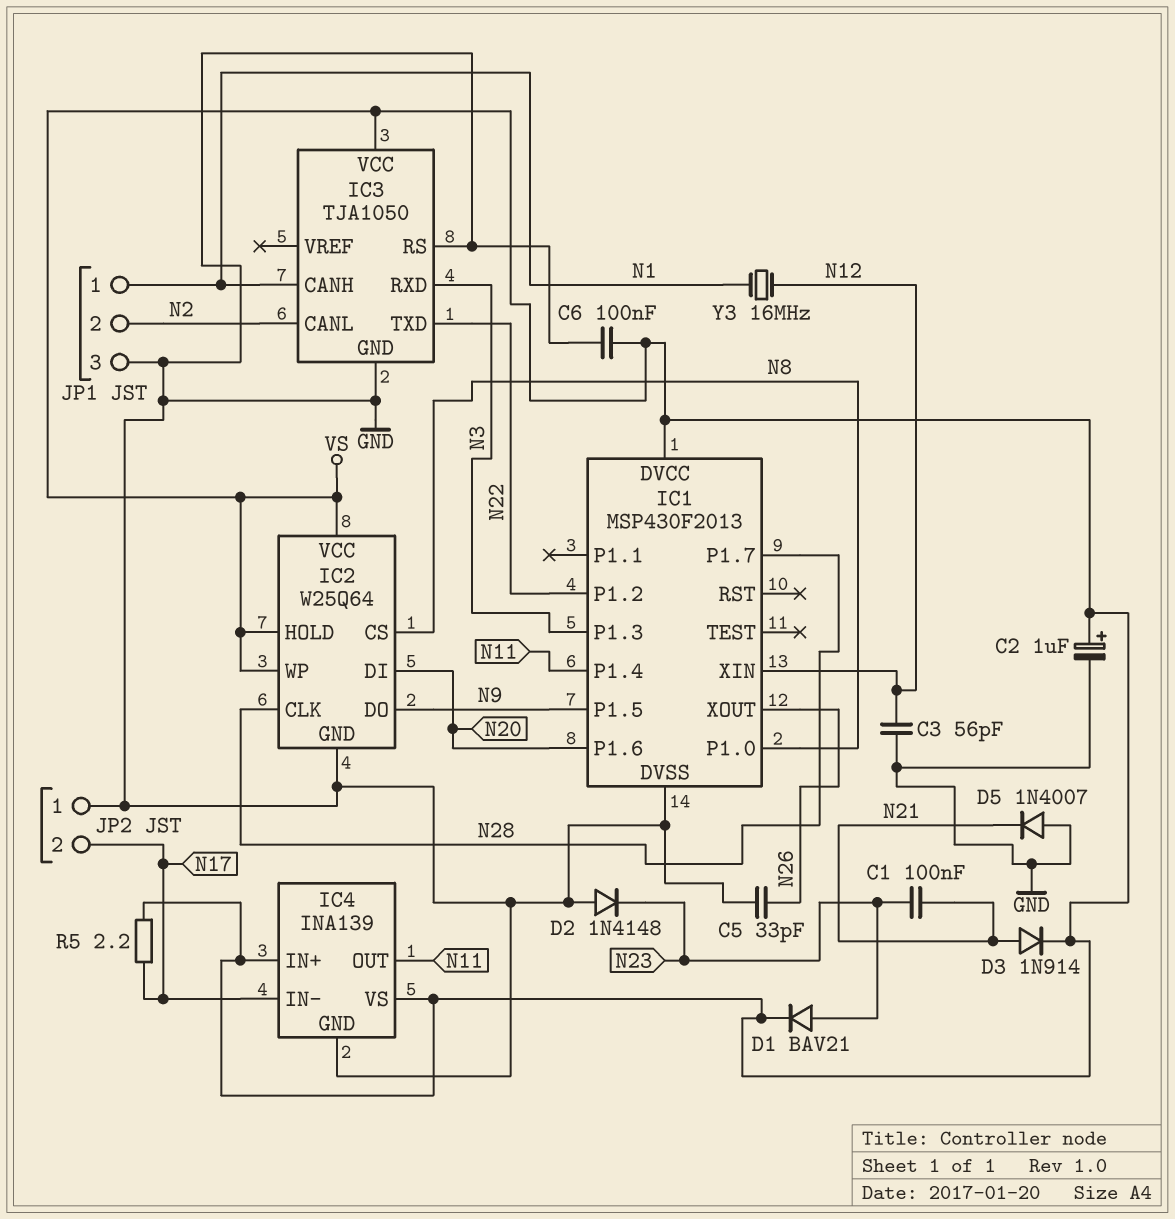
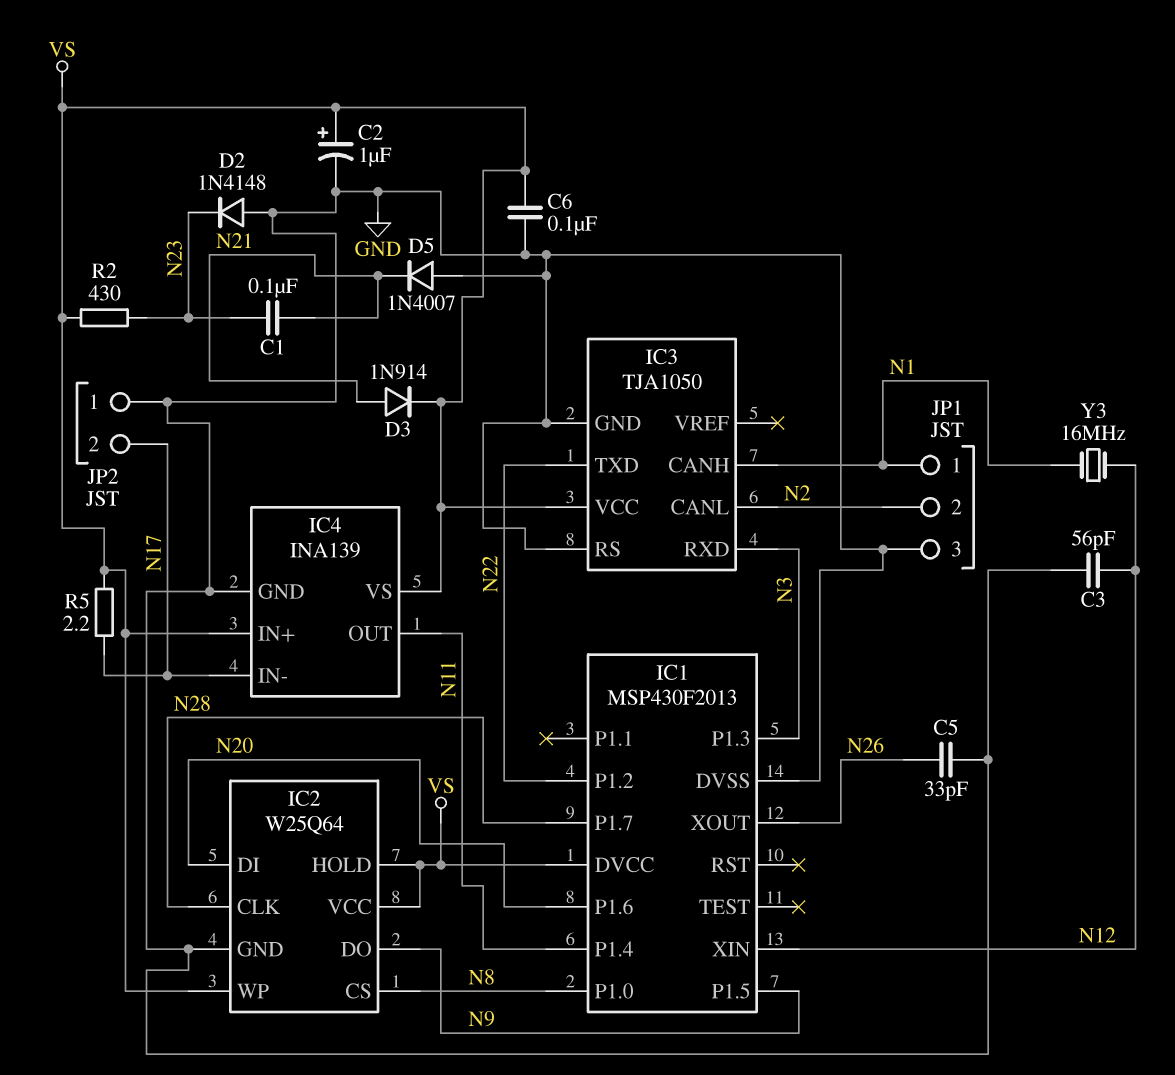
D1: diode BAV21 (A N23, K VS) -> none
R2: none -> 430 (N23, VS)

